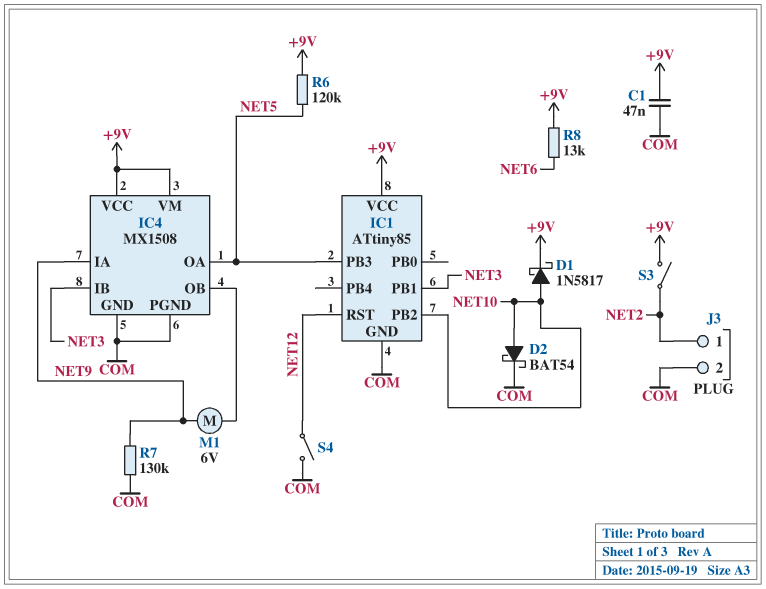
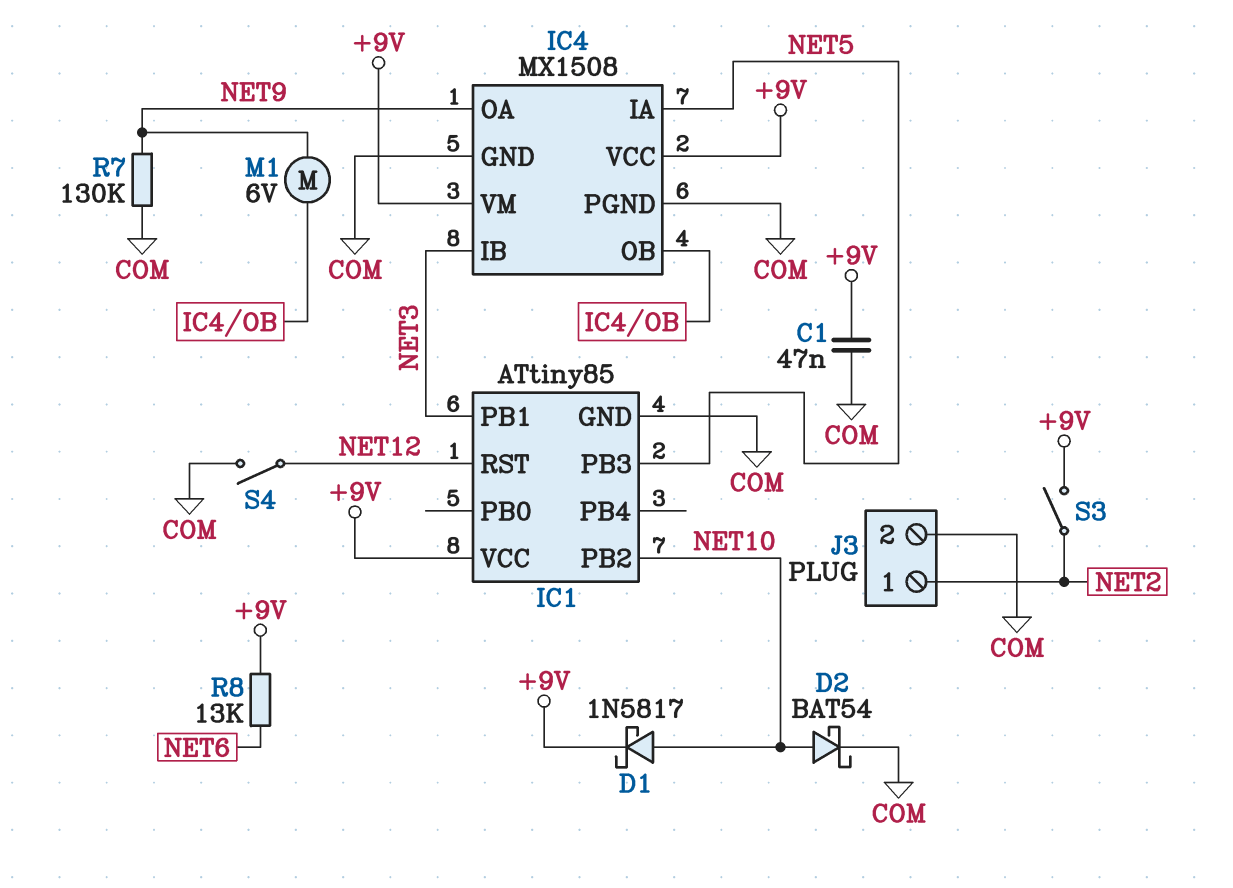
IC4 pin IA: NET9 -> NET5
IC4 pin OA: NET5 -> NET9
R6: 120k (+9V, NET5) -> none

